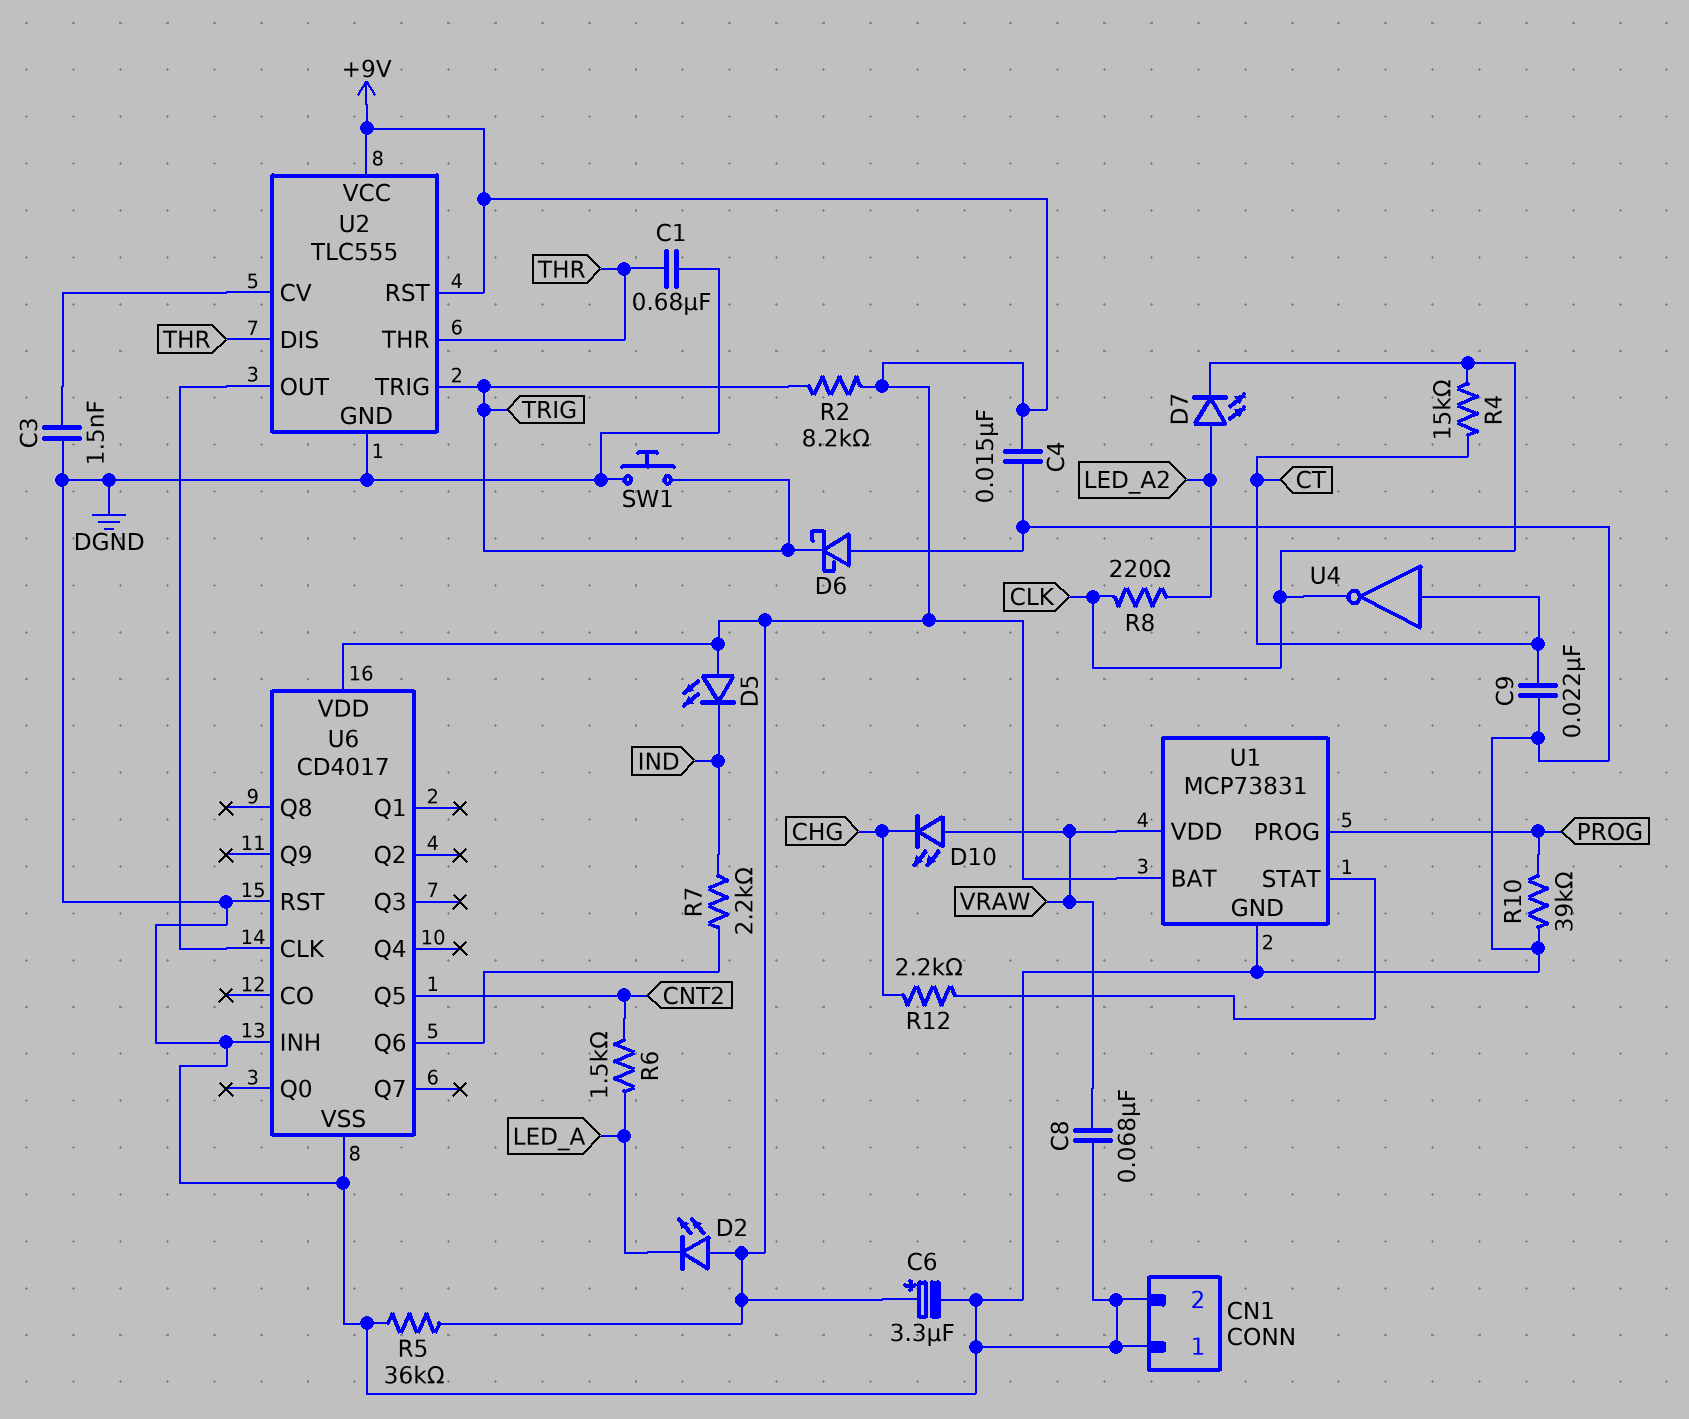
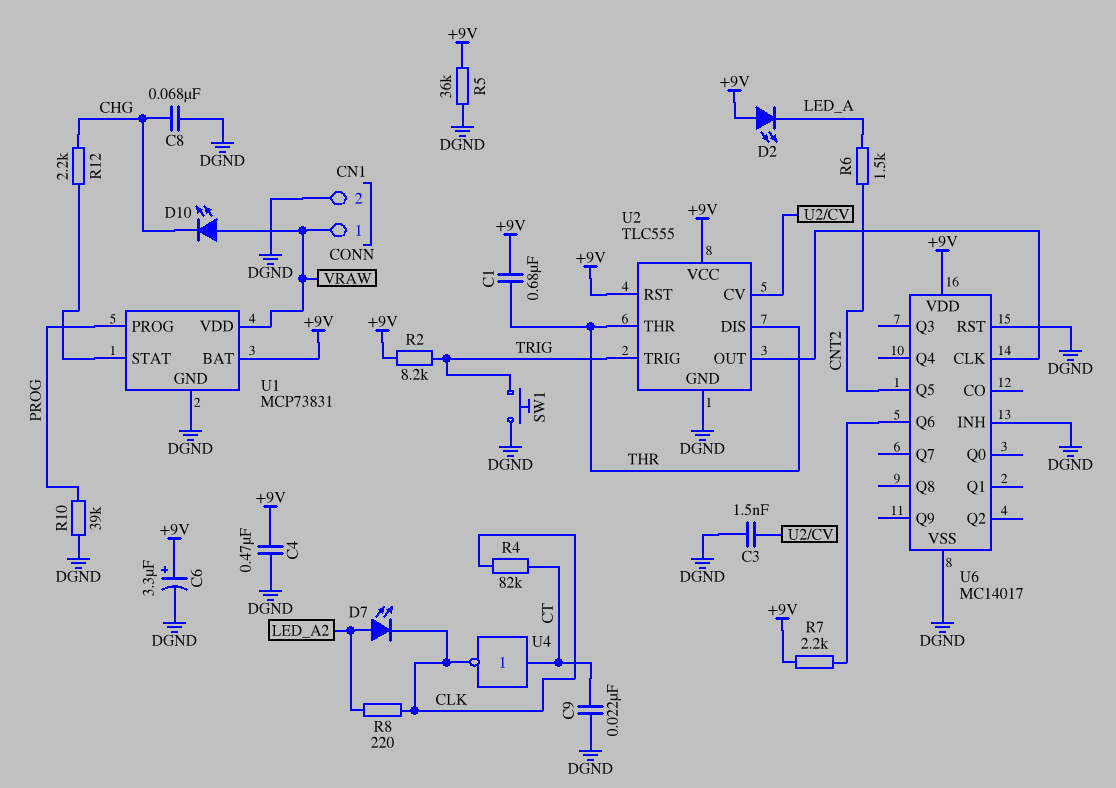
C1: 680nF (DGND, THR) -> 680nF (+9V, THR)
C4: 15nF (+9V, DGND) -> 470nF (+9V, DGND)
C8: 68nF (DGND, VRAW) -> 68nF (CHG, DGND)
CN1 pin 1: DGND -> VRAW
D5: LED (A +9V, K IND) -> none
D6: schottky (A DGND, K TRIG) -> none
R4: 15k (CLK, CT) -> 82k (CLK, CT)
R7: 2.2k (IND, U6/Q6) -> 2.2k (+9V, U6/Q6)
U6: CD4017 -> MC14017

